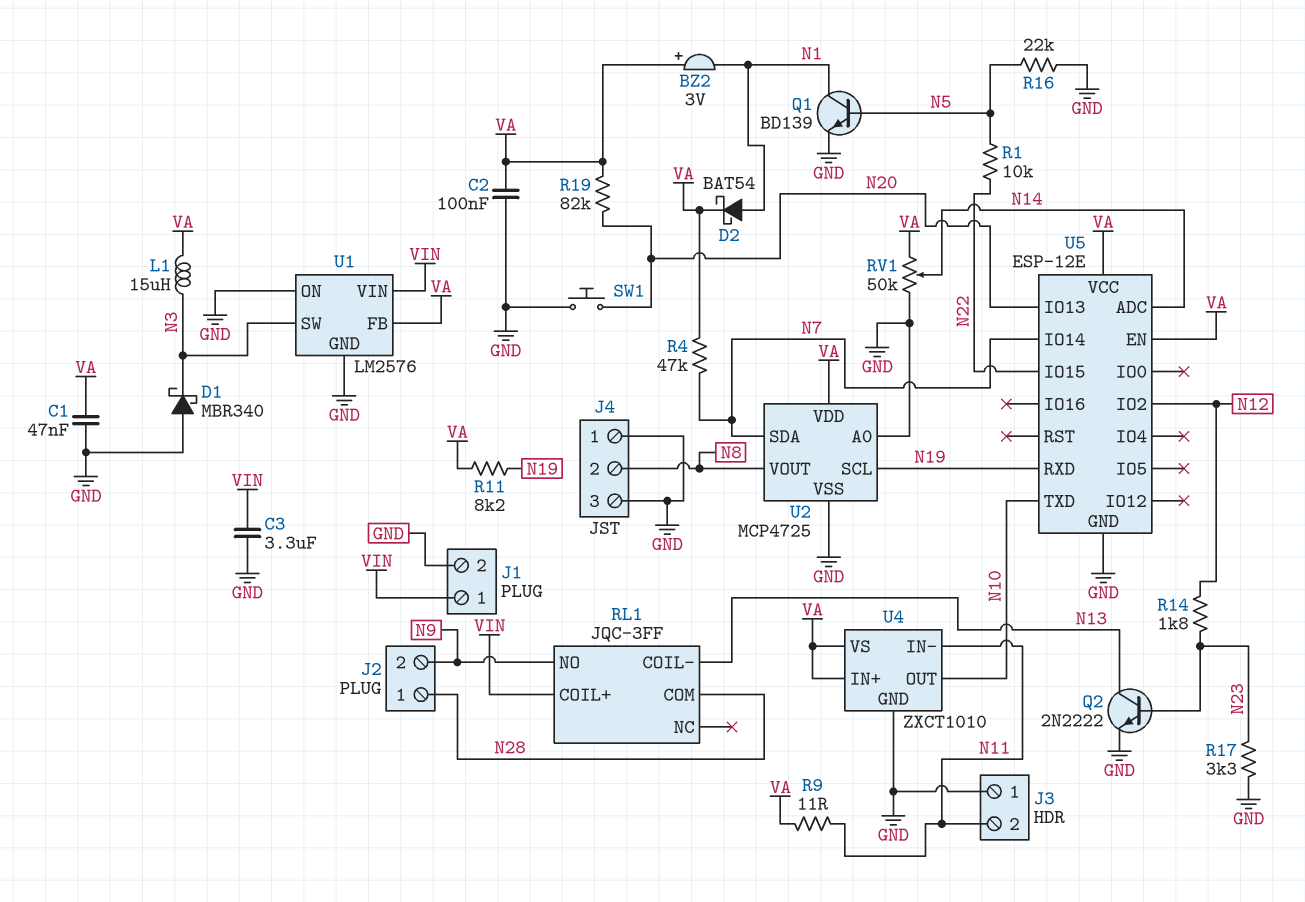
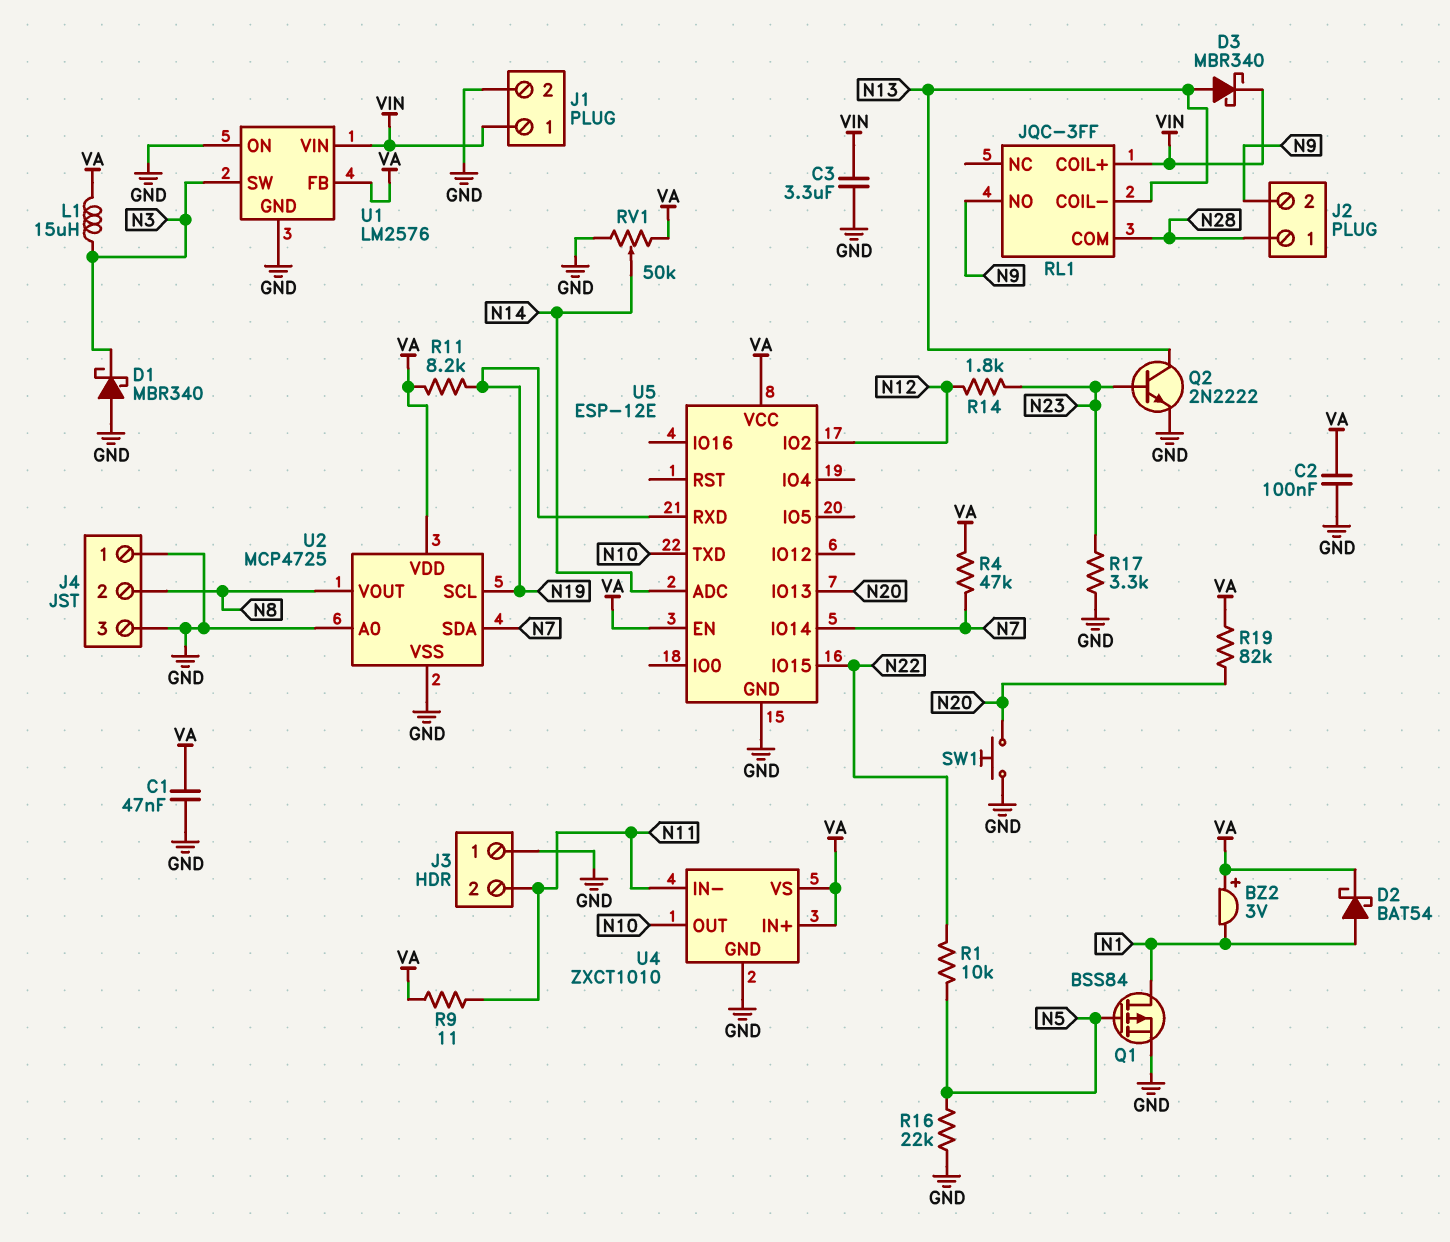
D3: none -> schottky MBR340 (A N13, K VIN)
Q1: NPN BD139 (B N5, C N1, E GND) -> PMOS BSS84 (G N5, D N1, S GND)

